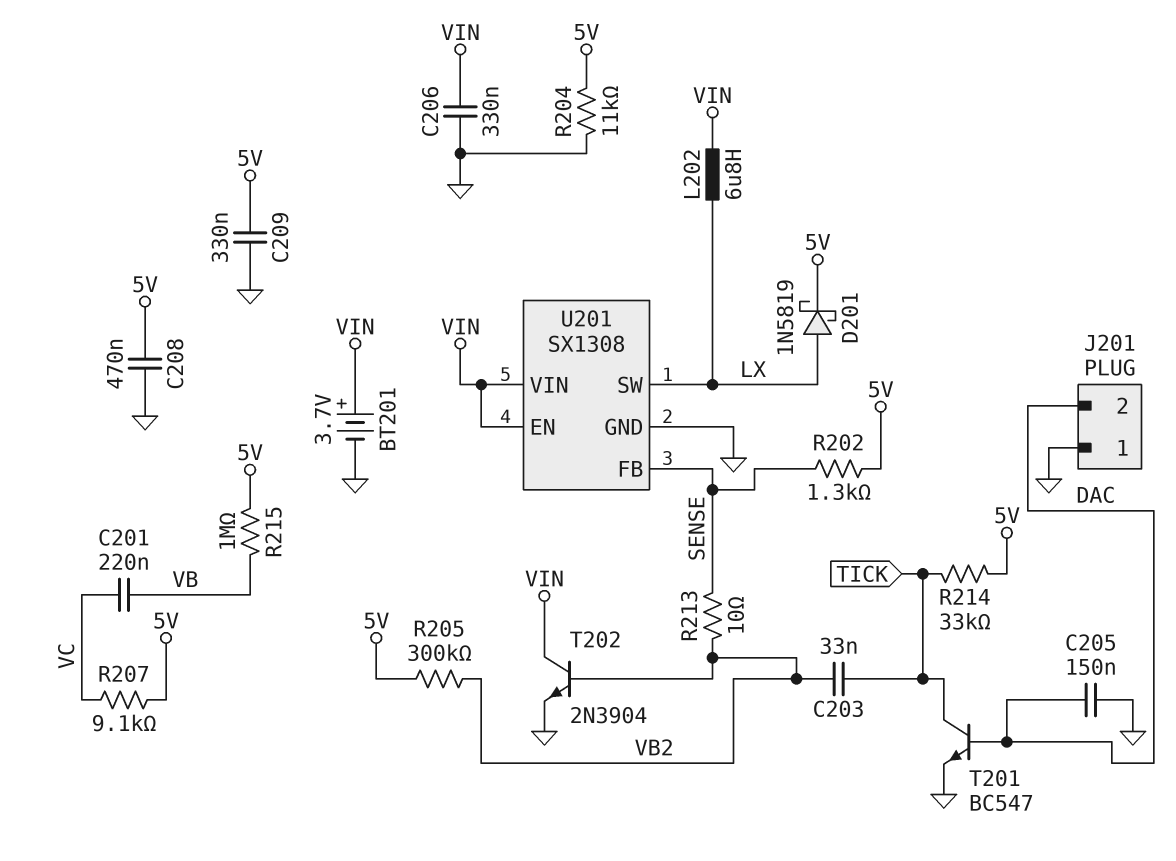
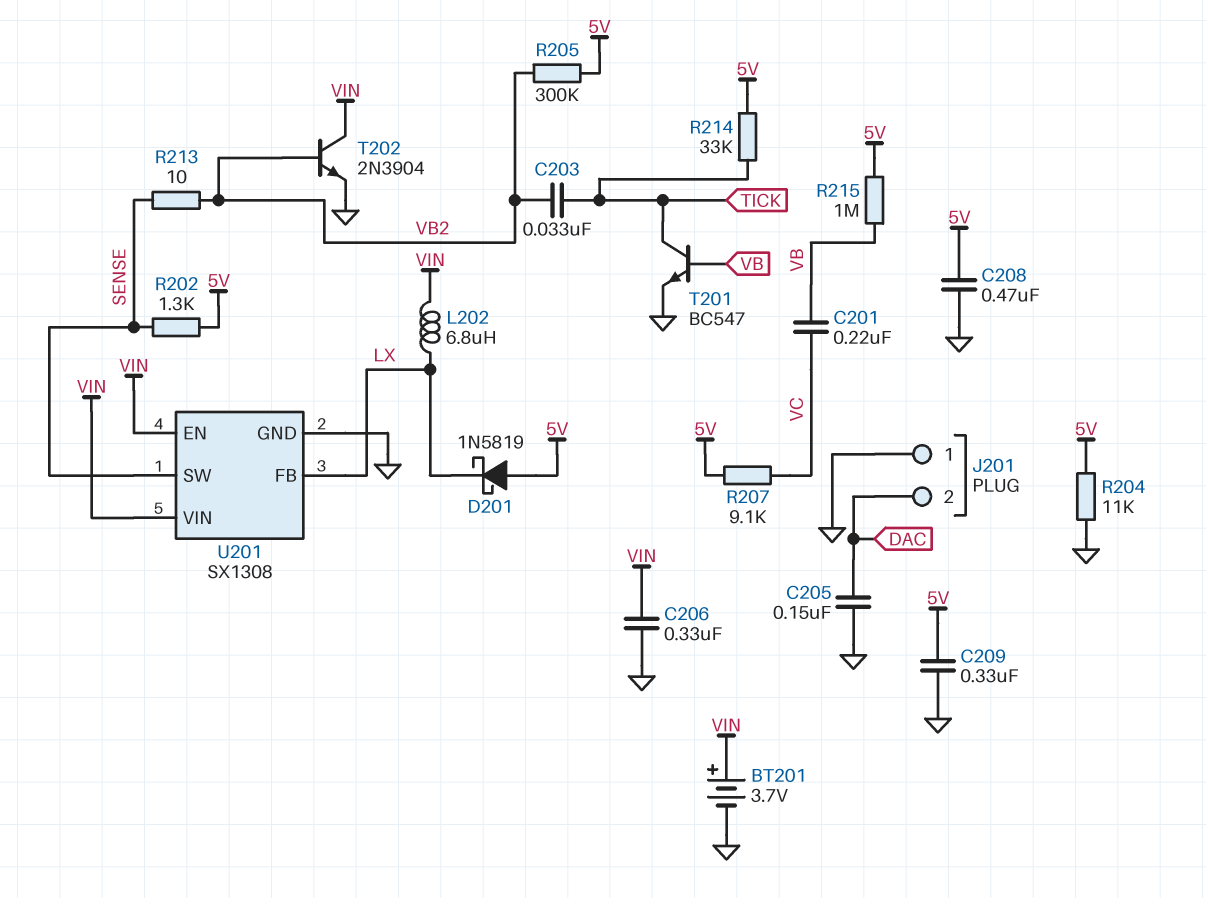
D201: schottky 1N5819 (A LX, K 5V) -> schottky 1N5819 (A 5V, K LX)
T201: NPN BC547 (B DAC, C TICK, E GND) -> NPN BC547 (B VB, C TICK, E GND)
U201 pin FB: SENSE -> LX
U201 pin SW: LX -> SENSE

